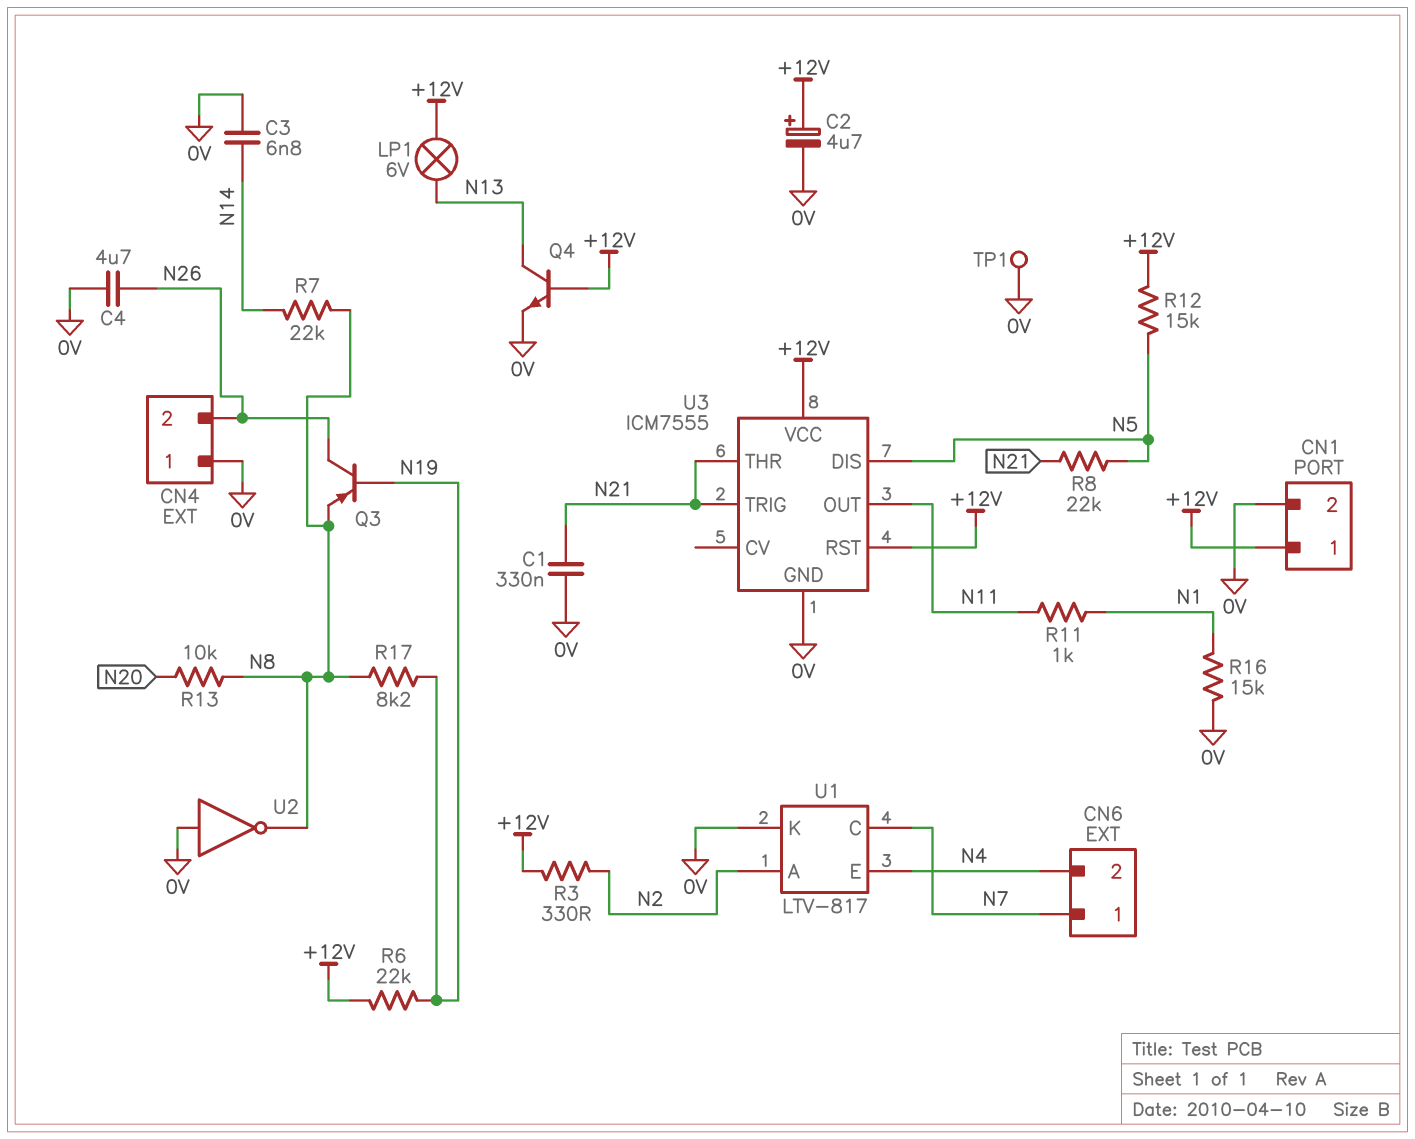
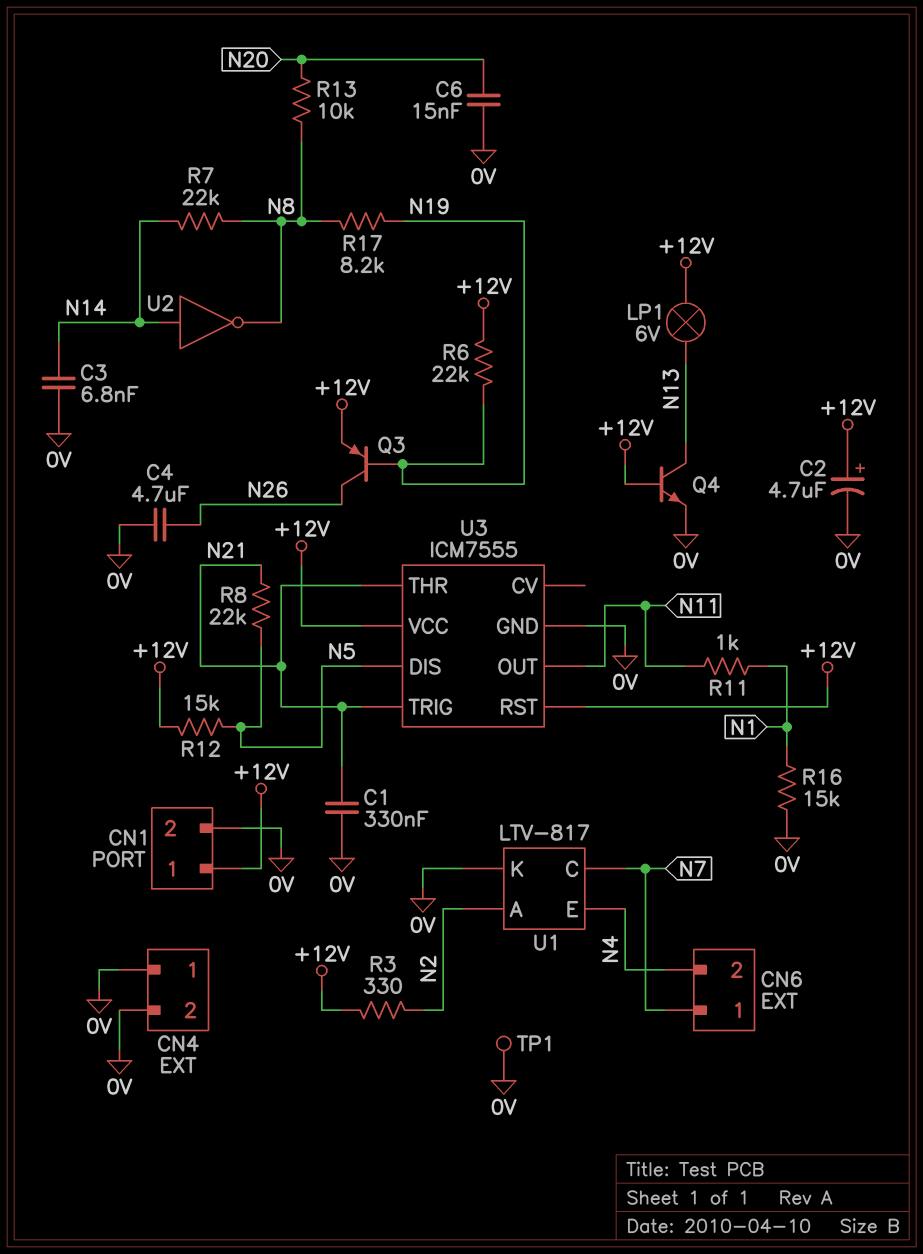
C6: none -> 15nF (0V, N20)
CN4 pin 2: N26 -> 0V
Q3: PNP (B N19, C N26, E N8) -> PNP (B N19, C N26, E +12V)
U2: NOT (in 0V, out N8) -> NOT (in N14, out N8)

